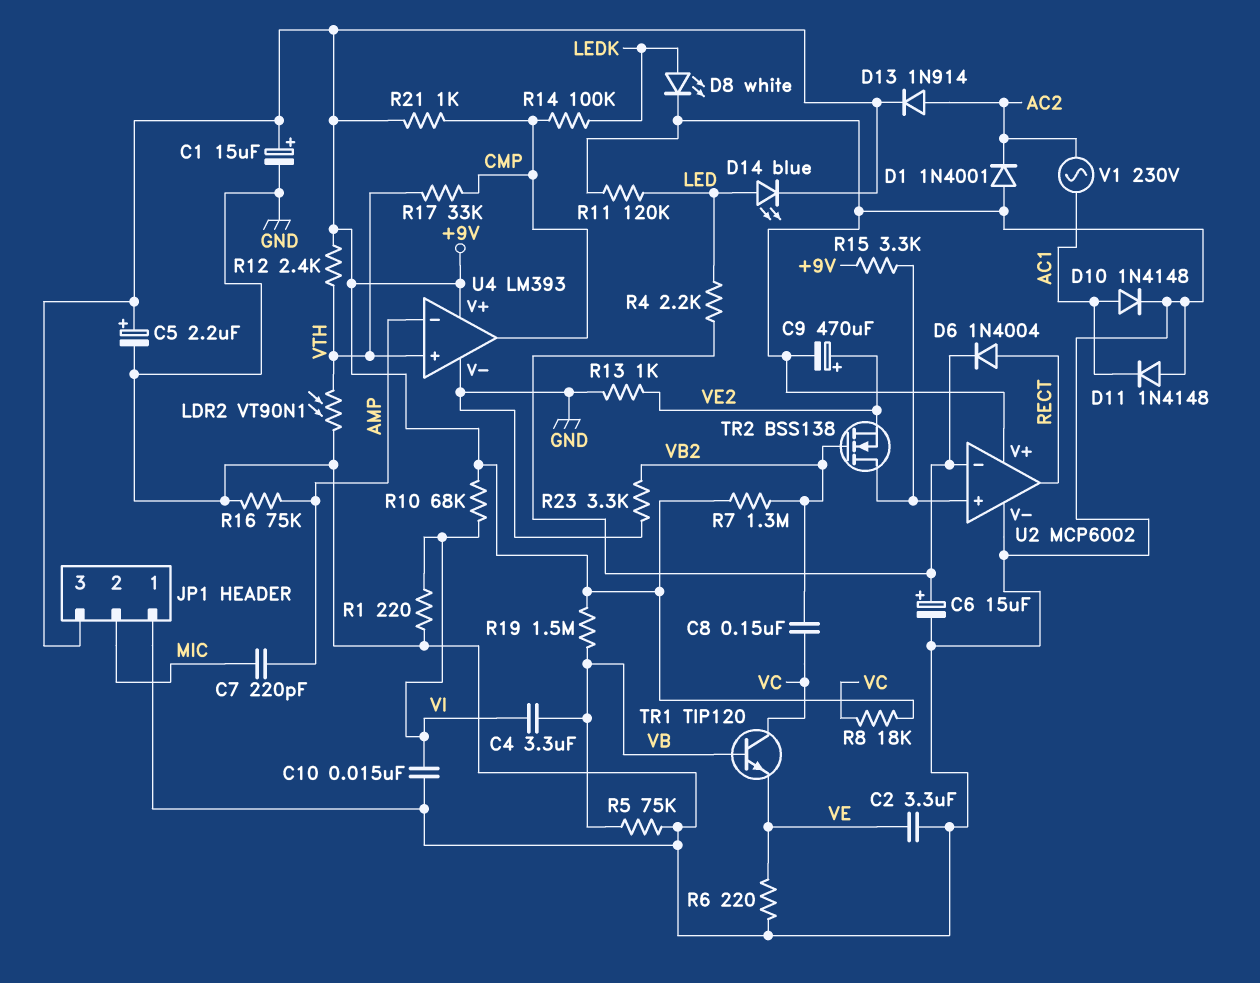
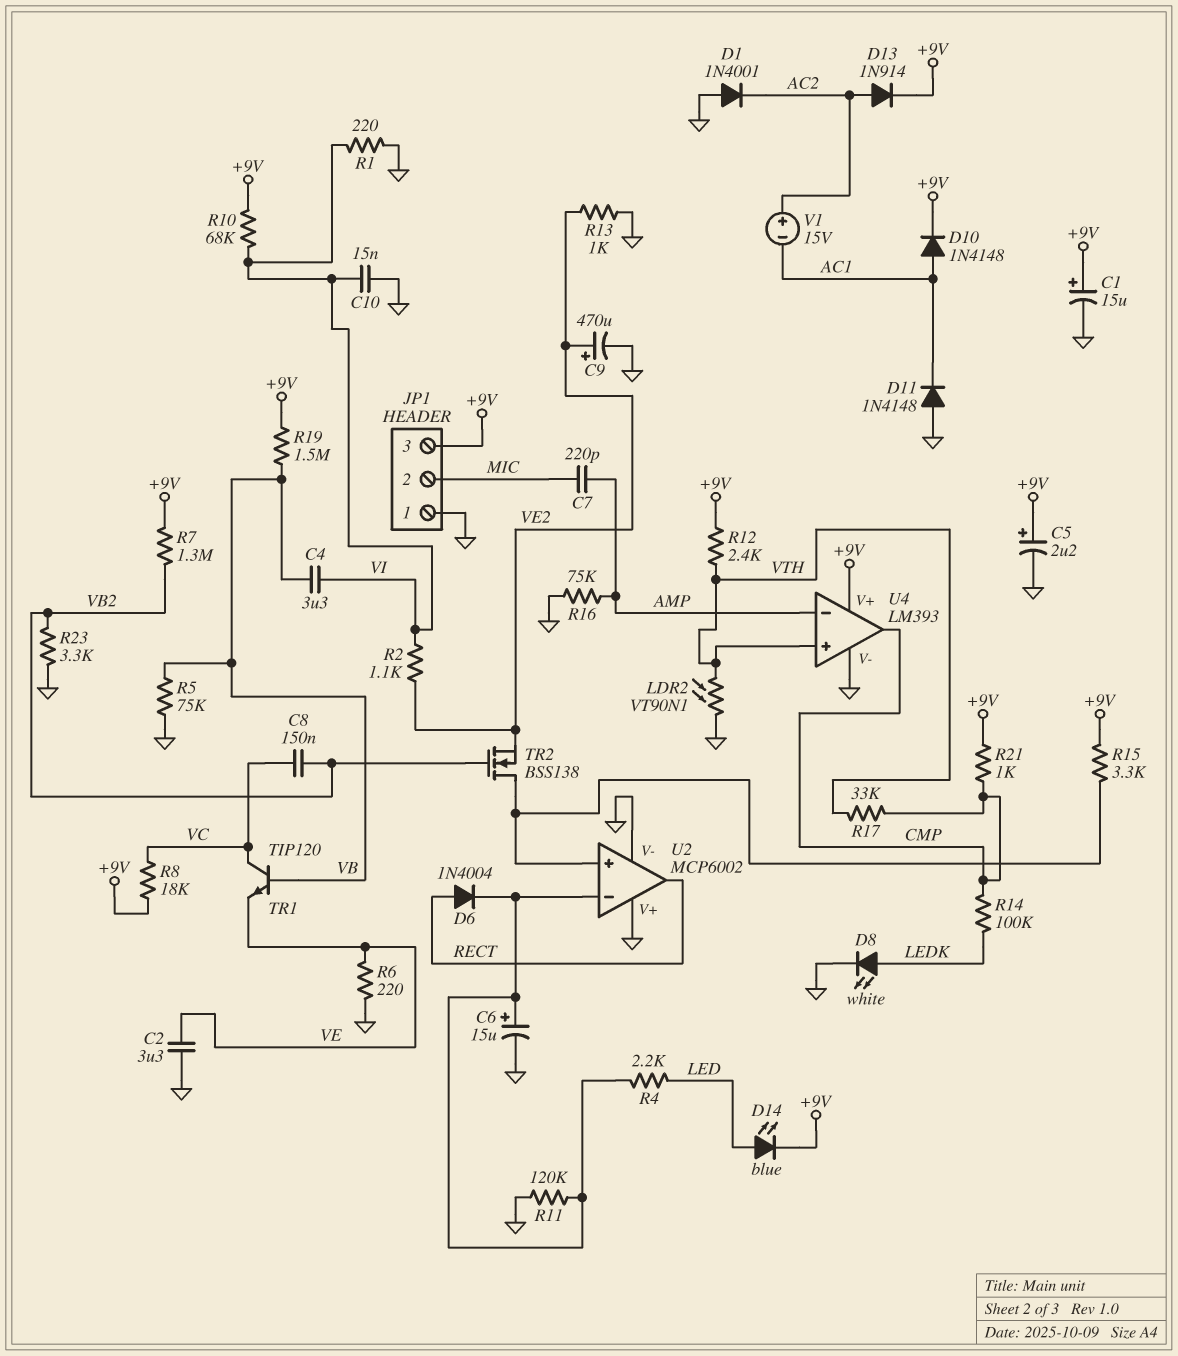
D10: diode 1N4148 (A AC1, K GND) -> diode 1N4148 (A AC1, K +9V)
R2: none -> 1.1k (VE2, VI)
R11: 120k (GND, LED) -> 120k (GND, U2/in-)
V1: AC 230V (AC1, AC2) -> 15V (plus AC2, minus AC1)

